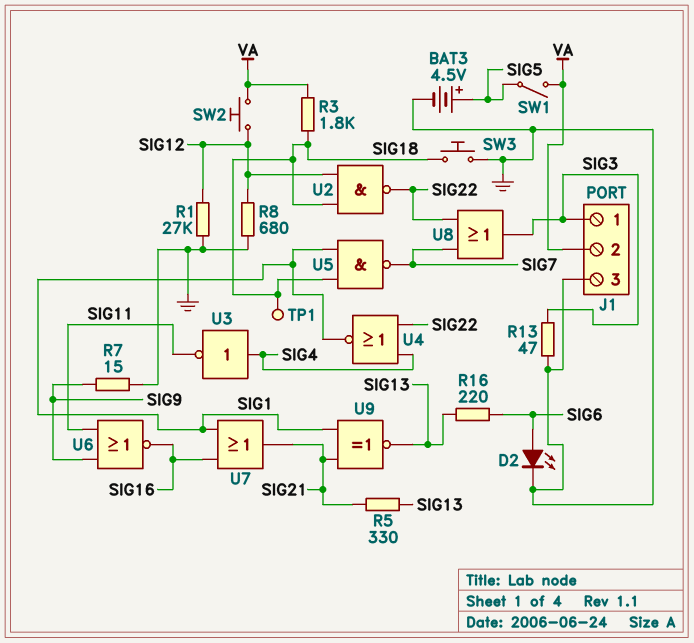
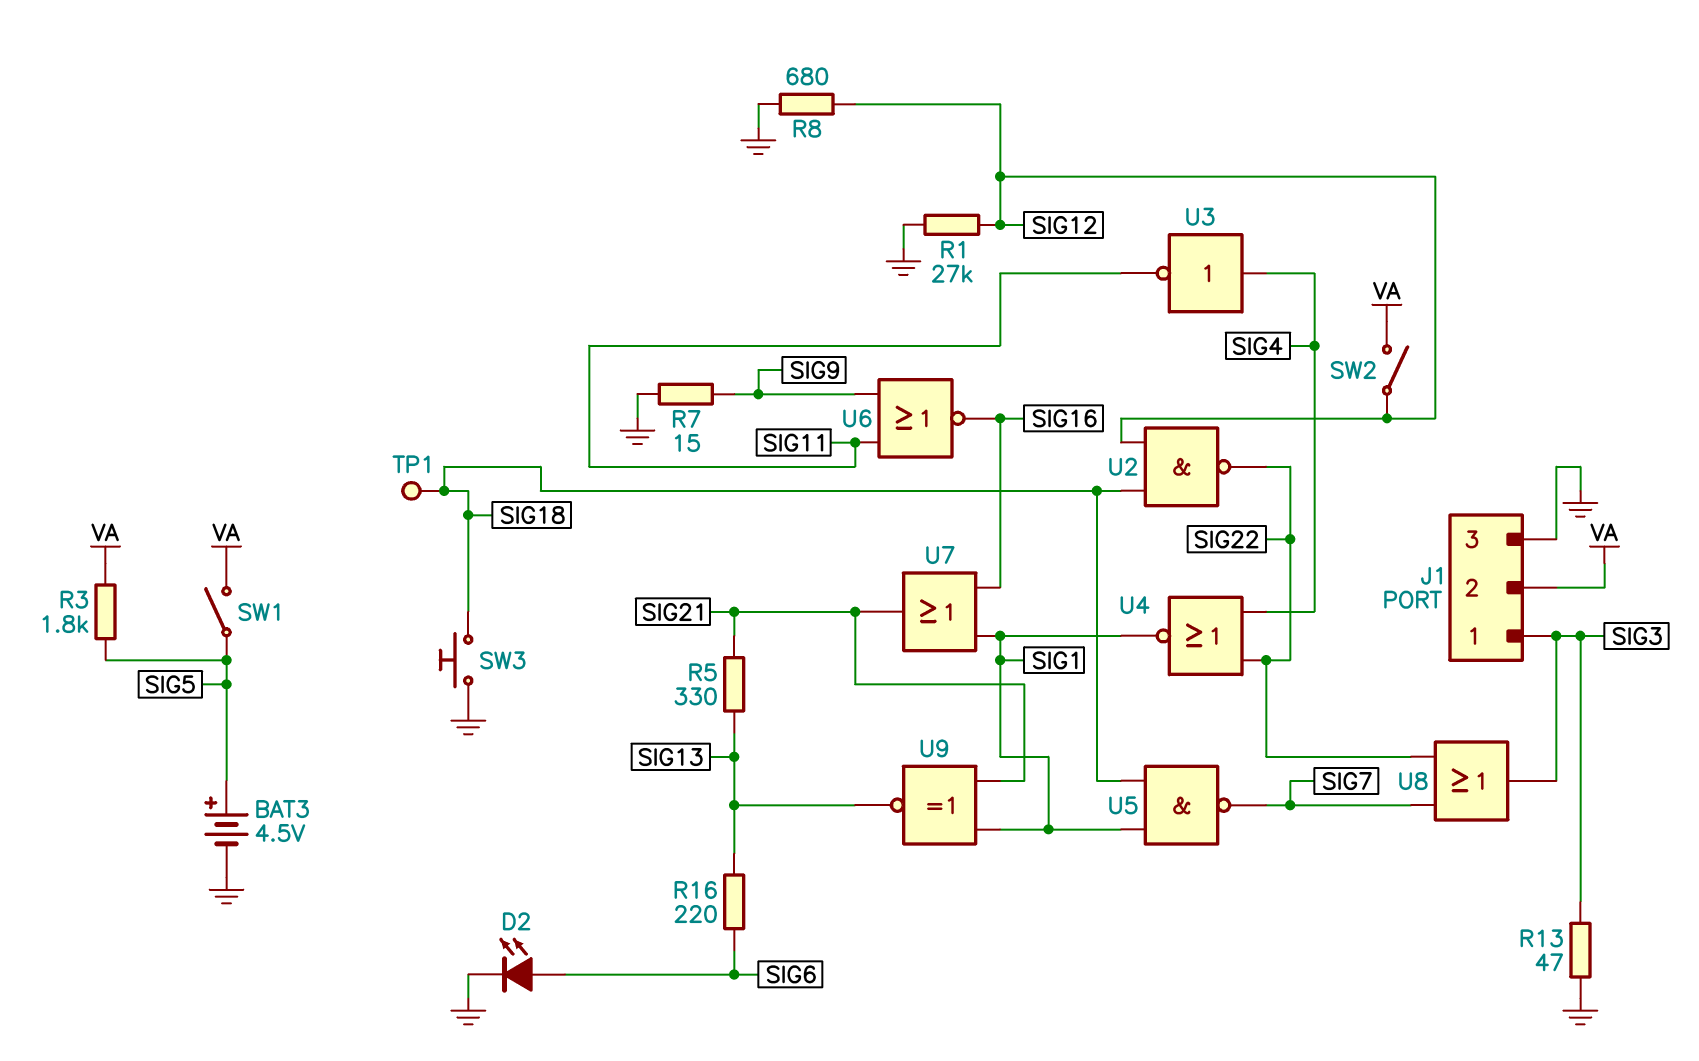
R3: 1.8k (SIG18, VA) -> 1.8k (SIG5, VA)
SW2: button (SIG12, VA) -> switch (SIG12, VA)

